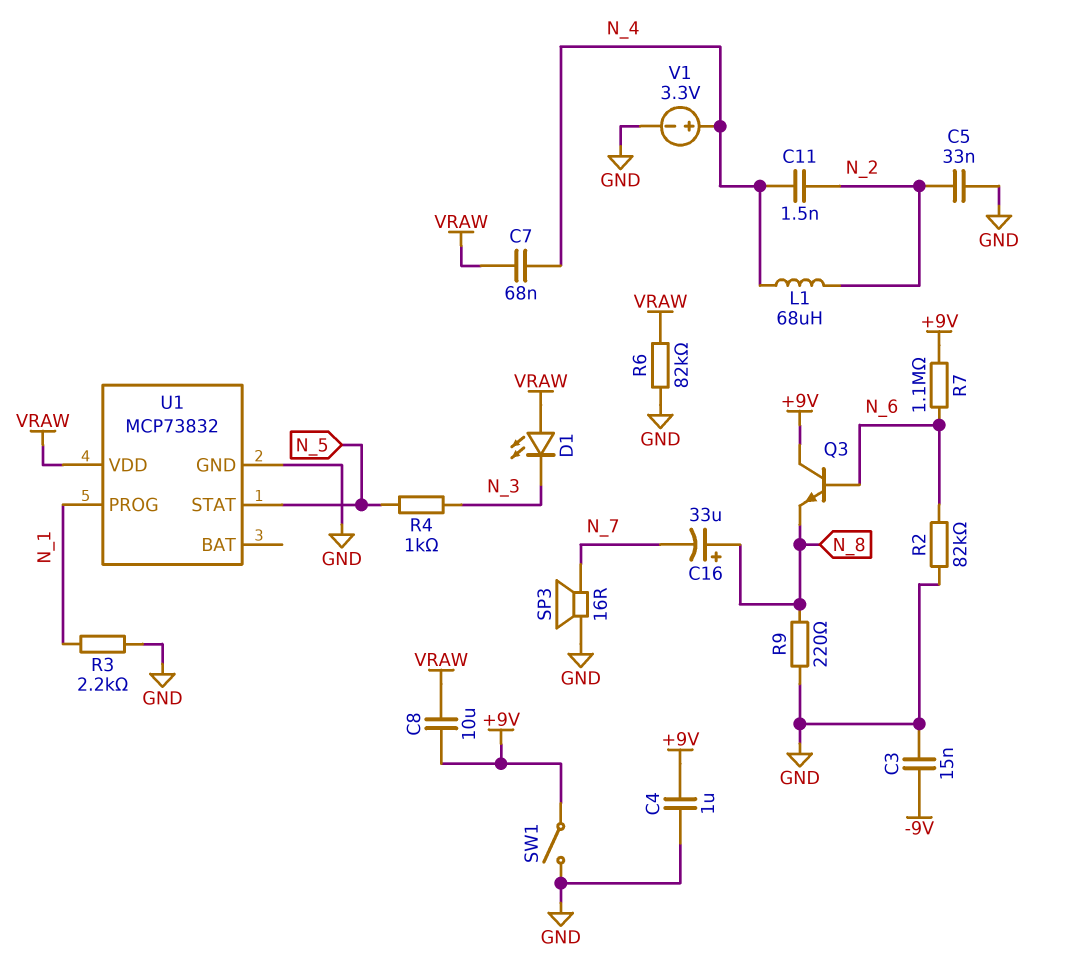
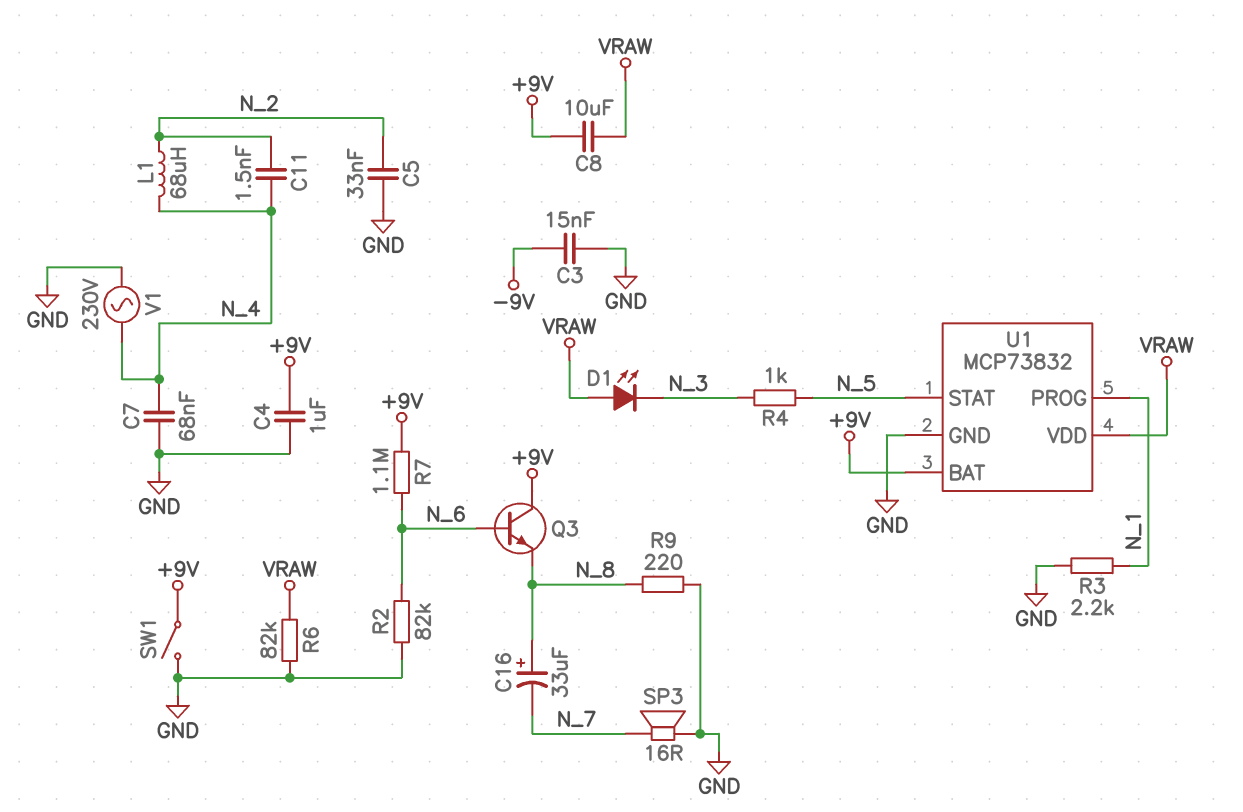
C7: 68nF (N_4, VRAW) -> 68nF (GND, N_4)
U1 pin BAT: none -> +9V
V1: 3.3V (plus N_4, minus GND) -> AC 230V (GND, N_4)

